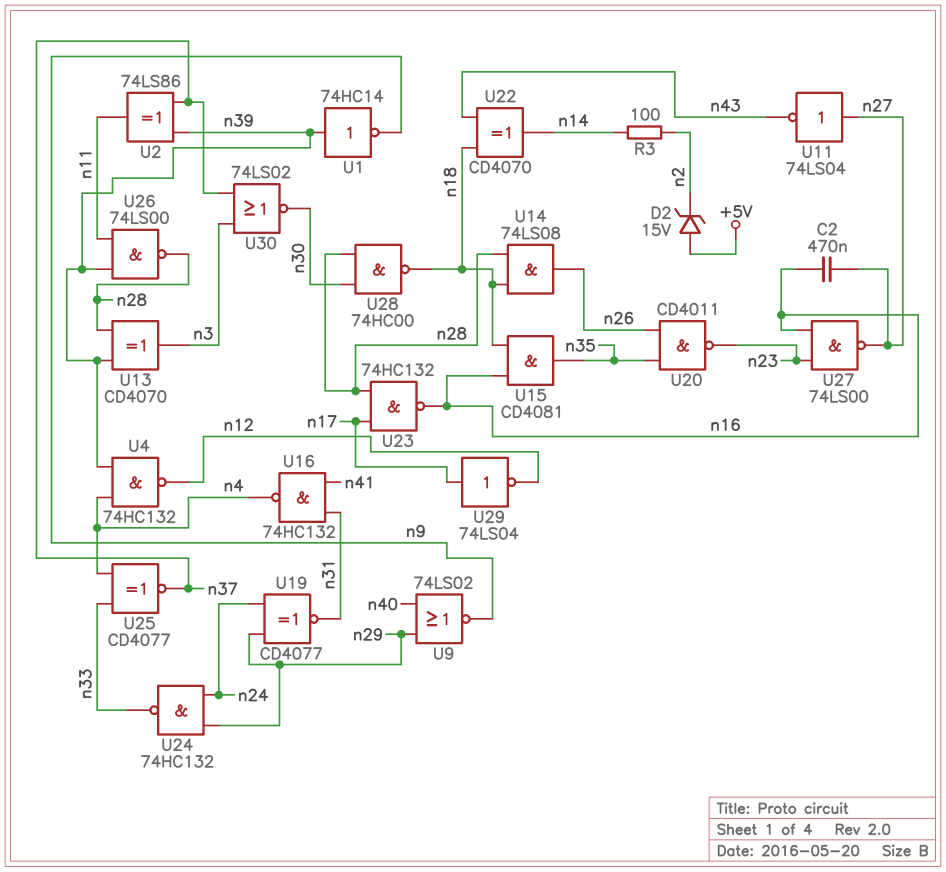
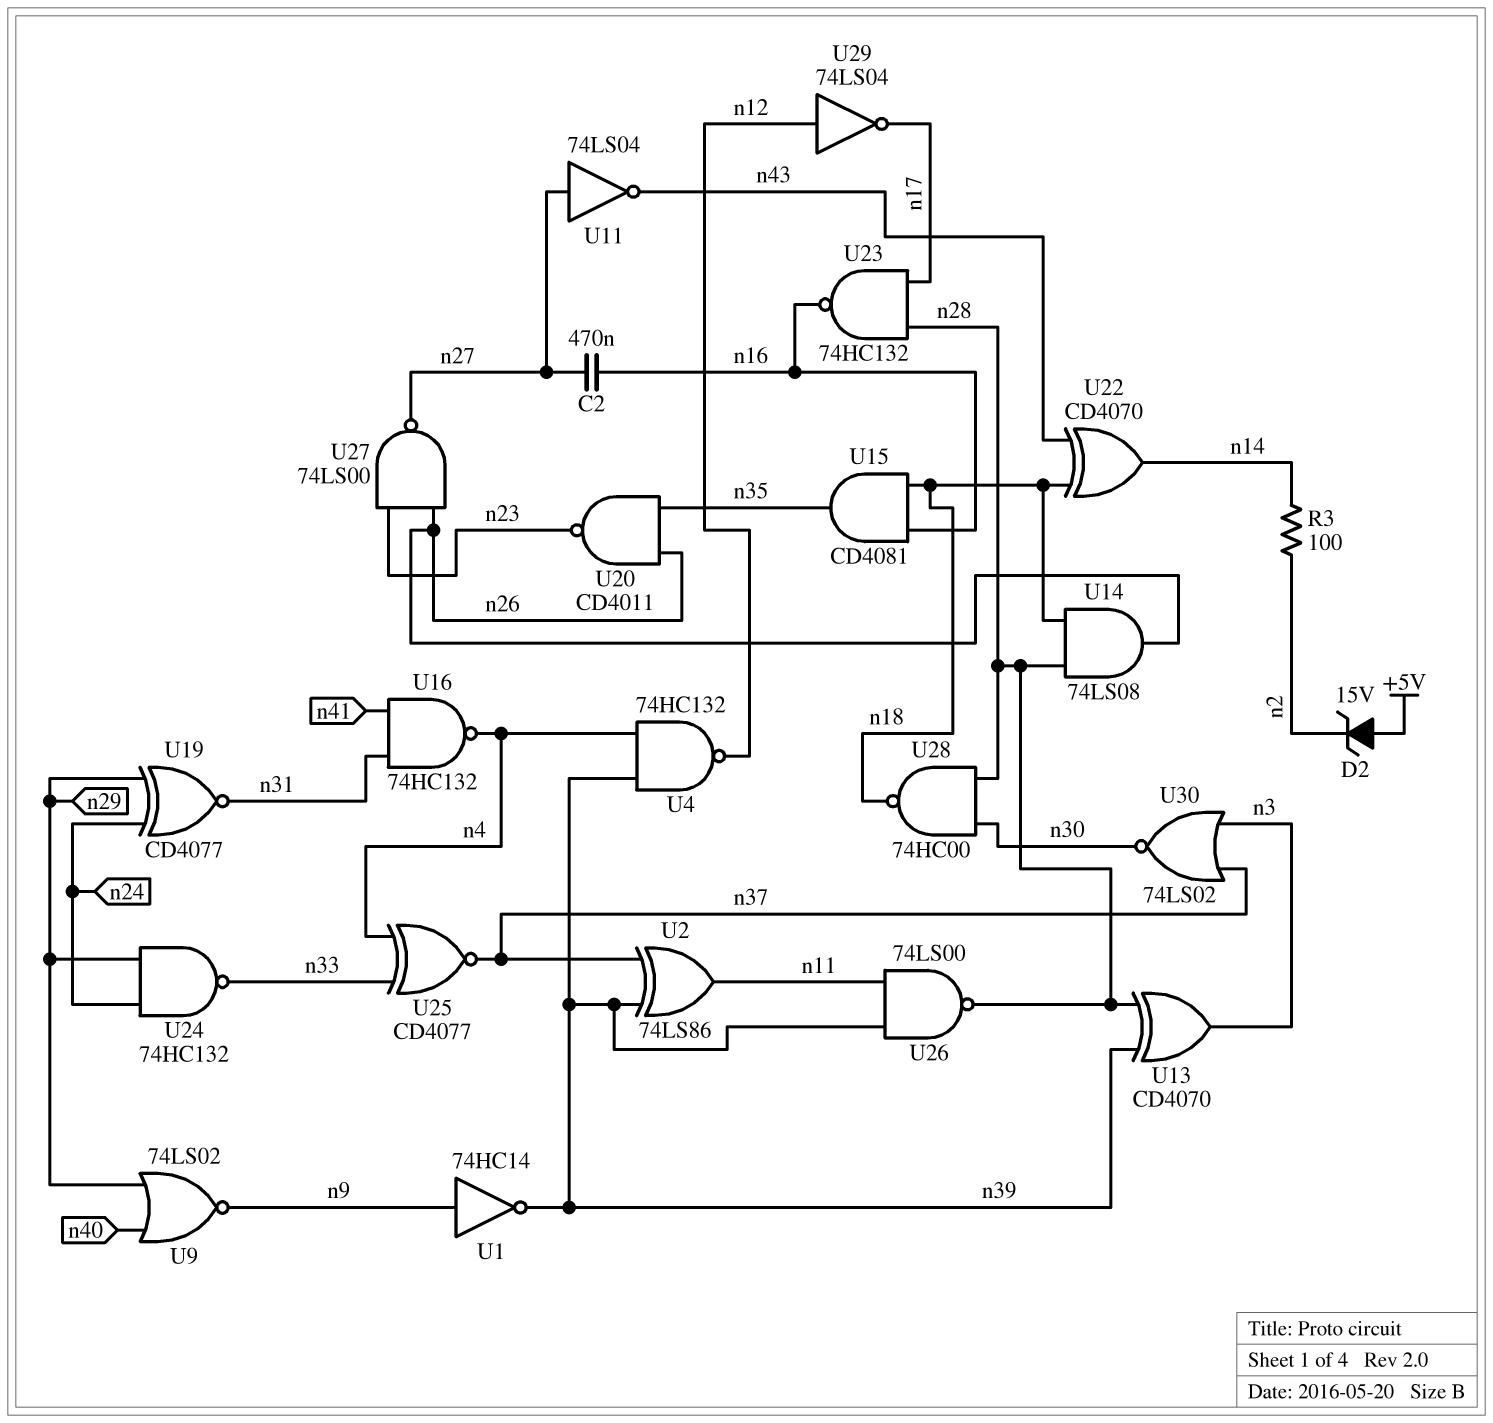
U1: NOT 74HC14 (in n39, out n9) -> NOT 74HC14 (in n9, out n39)
U27: NAND 74LS00 (in n16, in n23, out n27) -> NAND 74LS00 (in n23, in n26, out n27)
U29: NOT 74LS04 (in n17, out n12) -> NOT 74LS04 (in n12, out n17)

